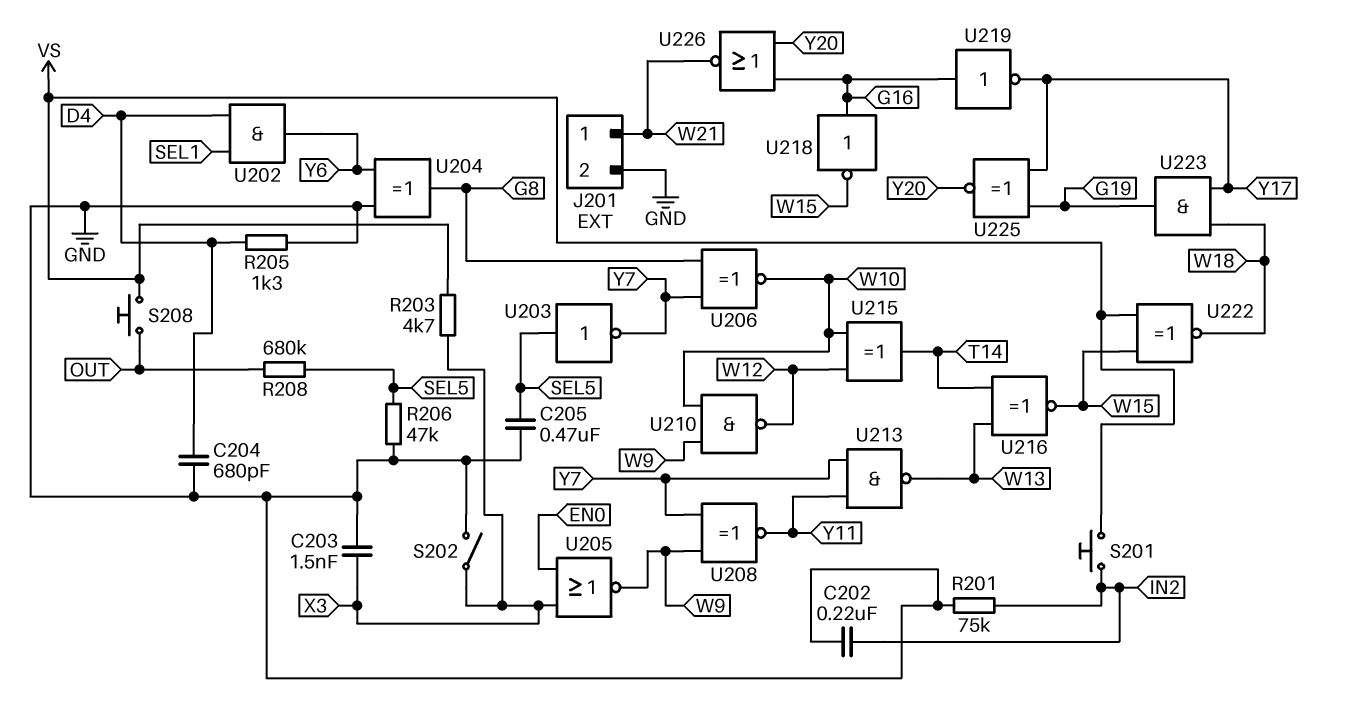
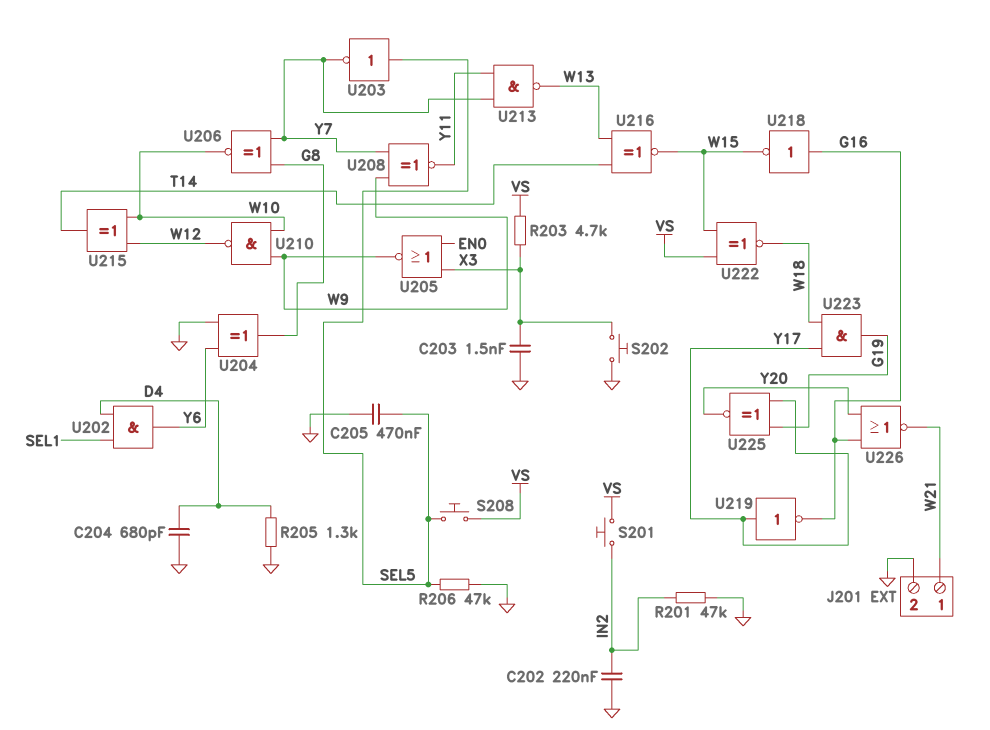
R201: 75k (GND, IN2) -> 47k (GND, IN2)
R208: 680k (OUT, SEL5) -> none
S202: switch (GND, X3) -> button (GND, X3)
S208: button (OUT, VS) -> button (SEL5, VS)
U219: NOT (in G16, out Y17) -> NOT (in Y17, out G16)

